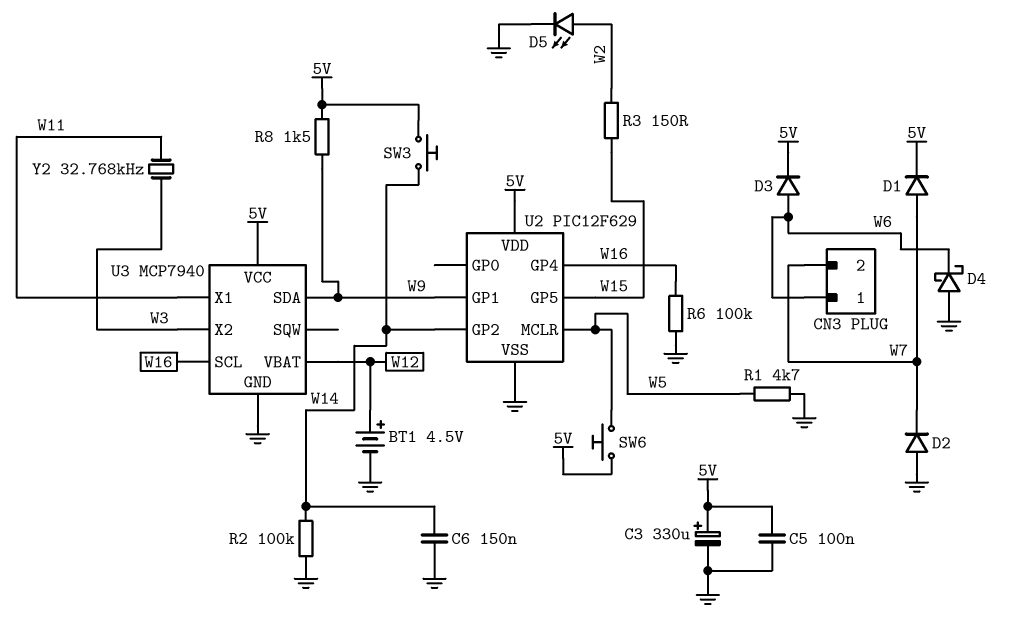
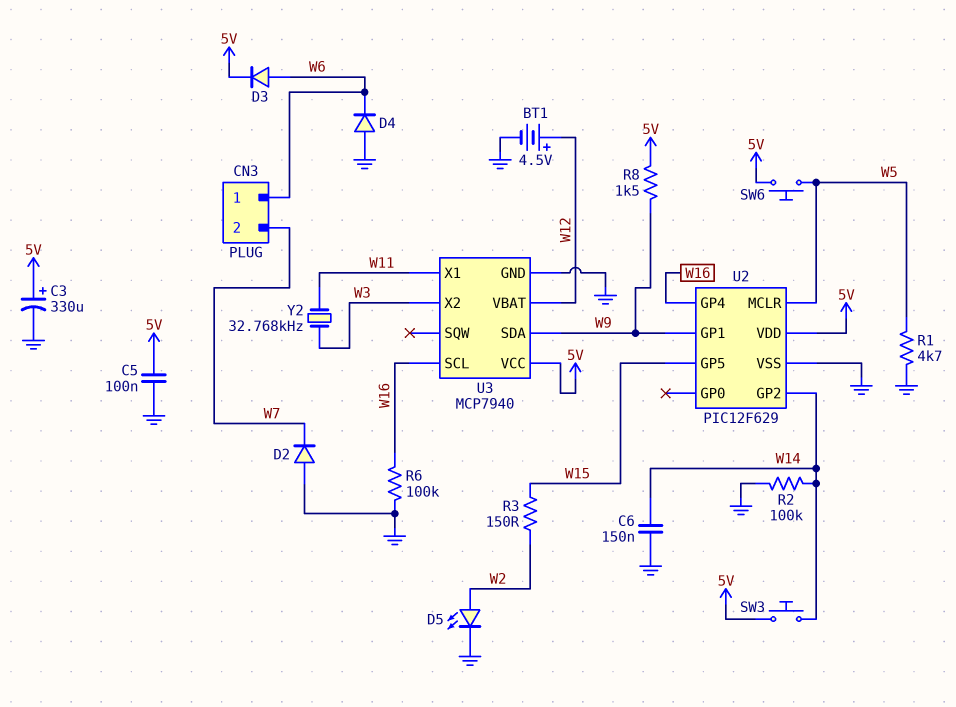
D1: diode (A W7, K 5V) -> none
D4: schottky (A GND, K W6) -> diode (A GND, K W6)

